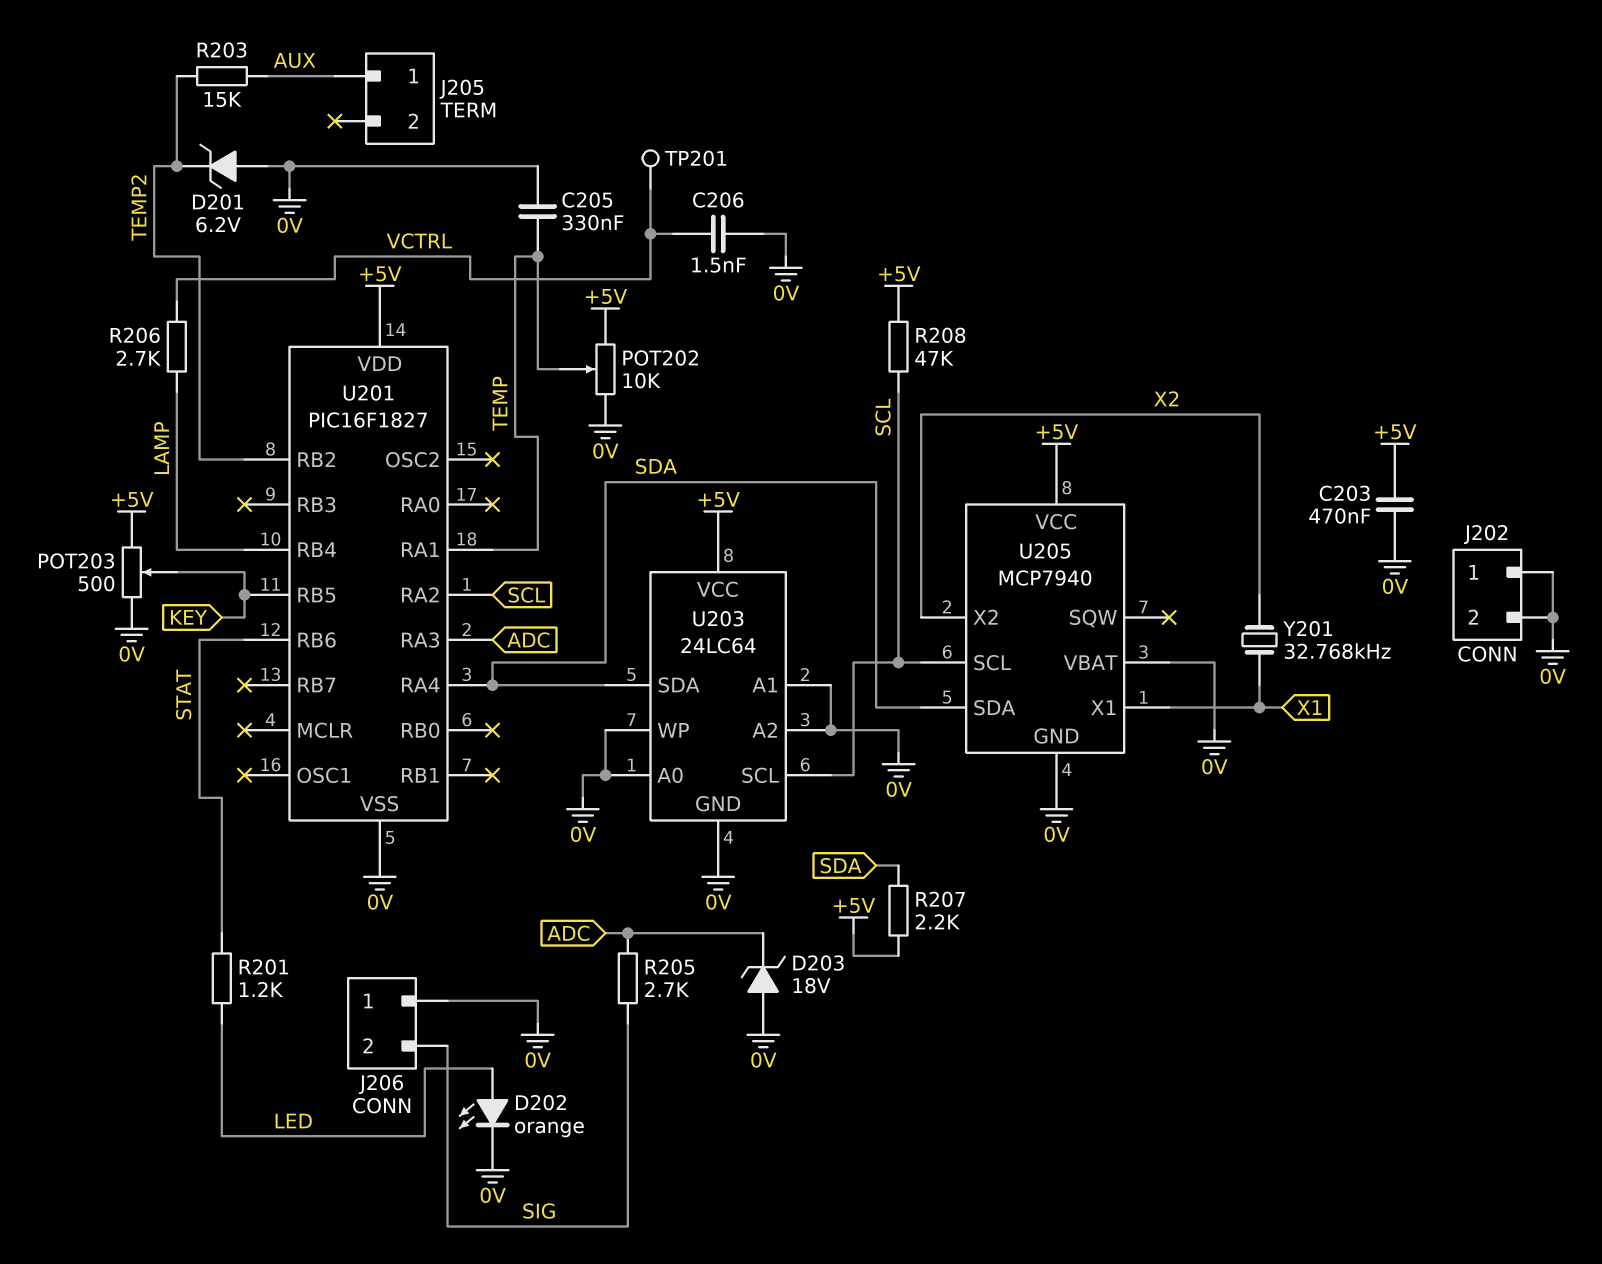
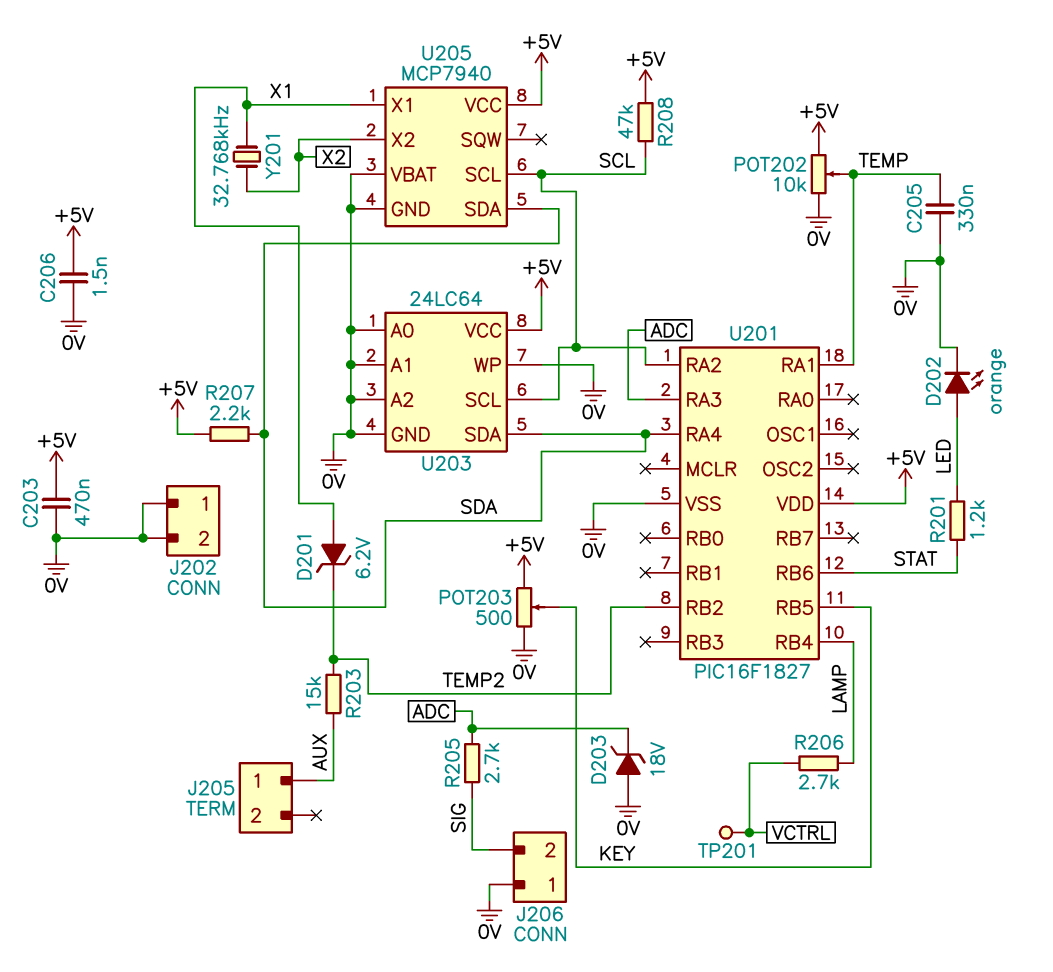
C206: 1.5nF (0V, VCTRL) -> 1.5nF (+5V, 0V)
D201: zener 6.2V (A 0V, K TEMP2) -> zener 6.2V (A X1, K TEMP2)

